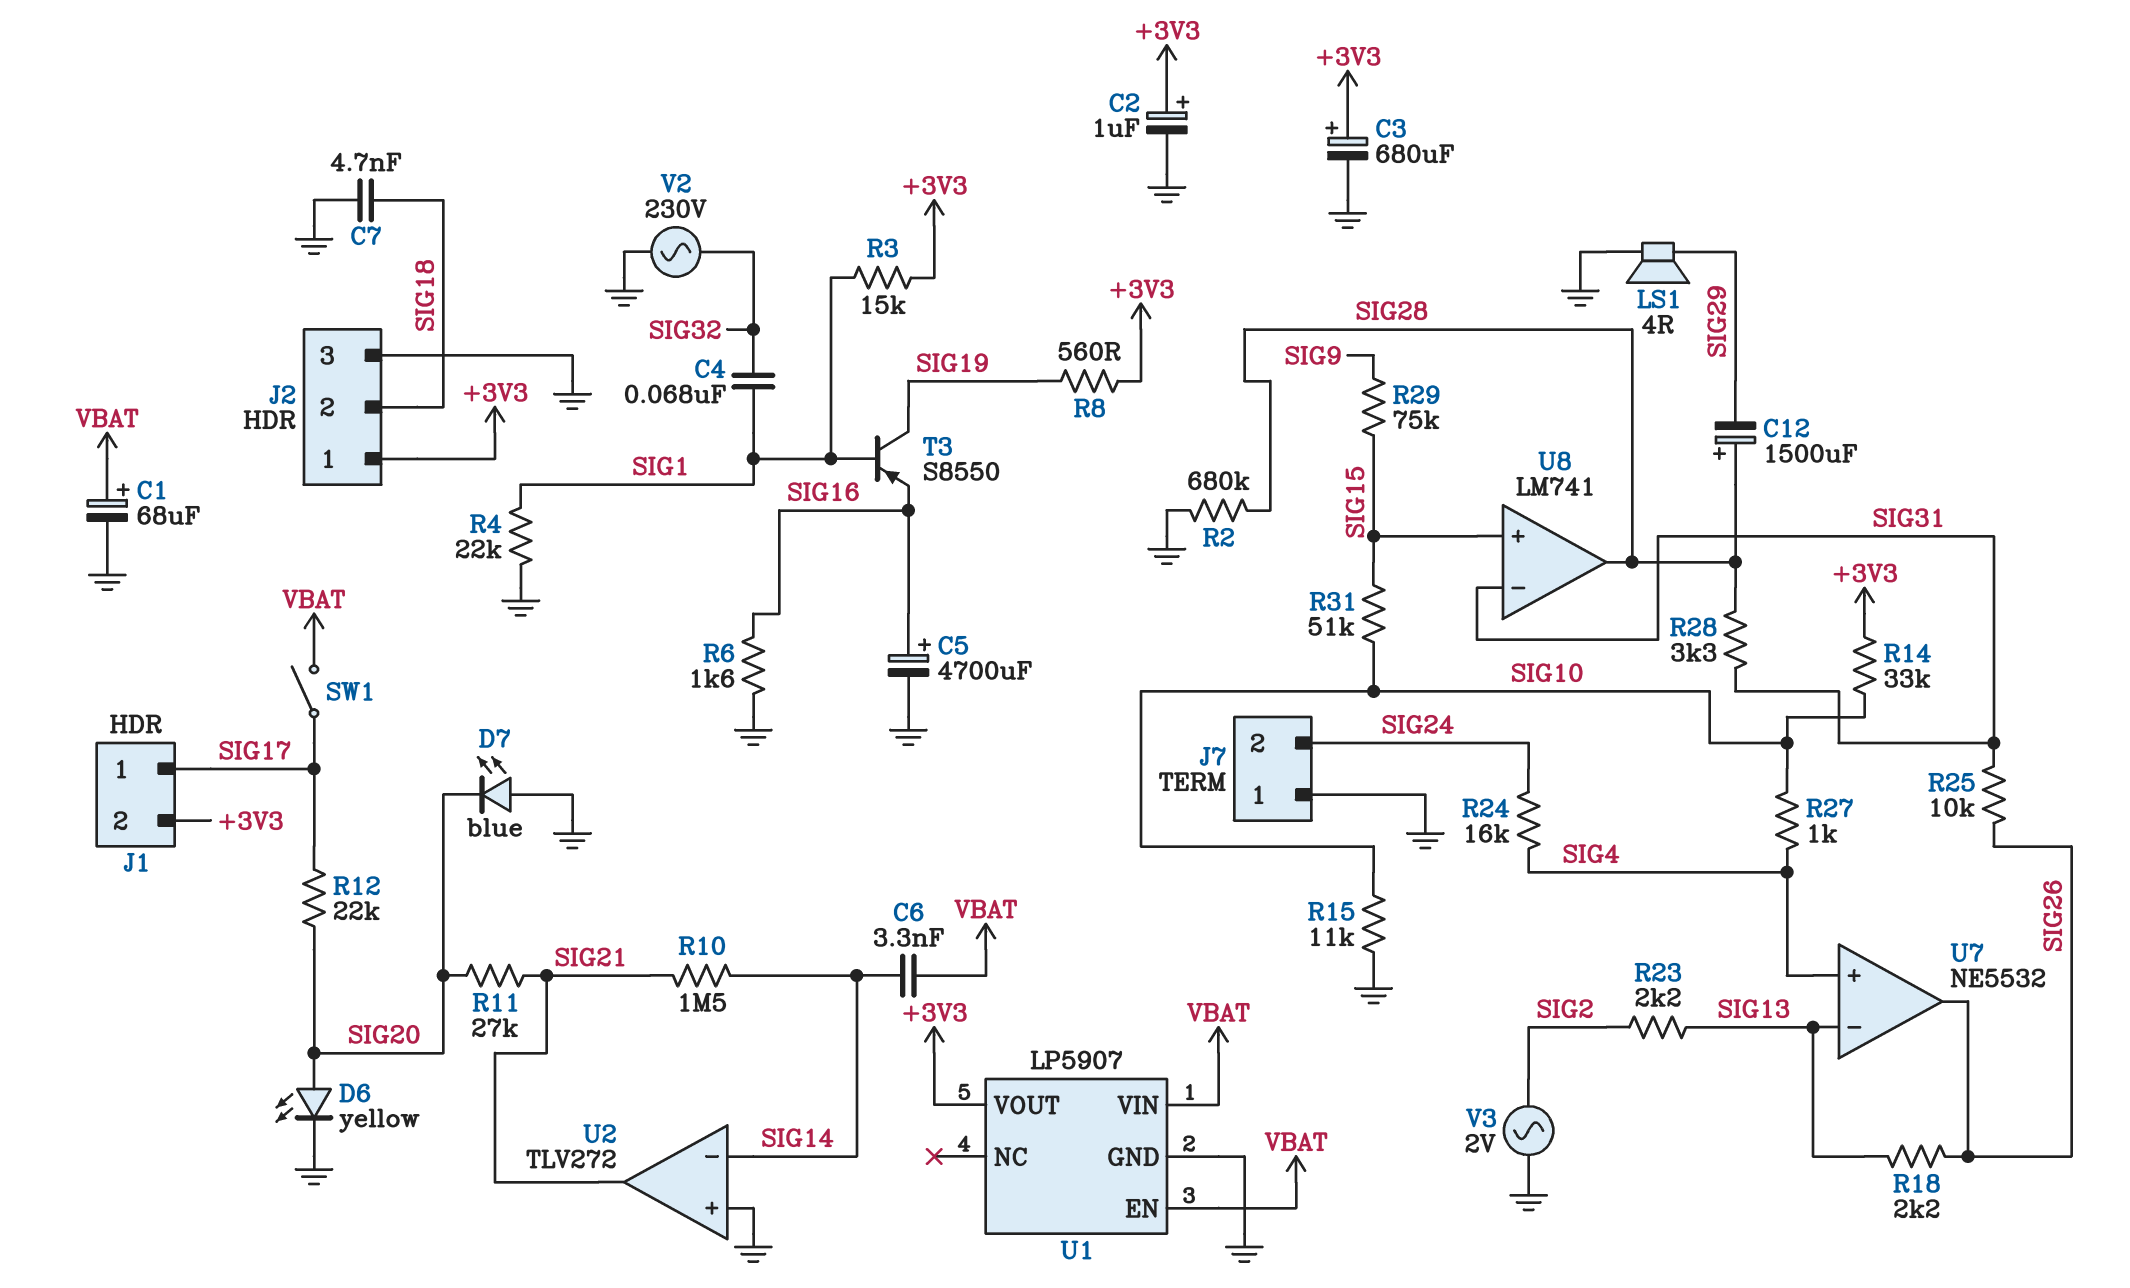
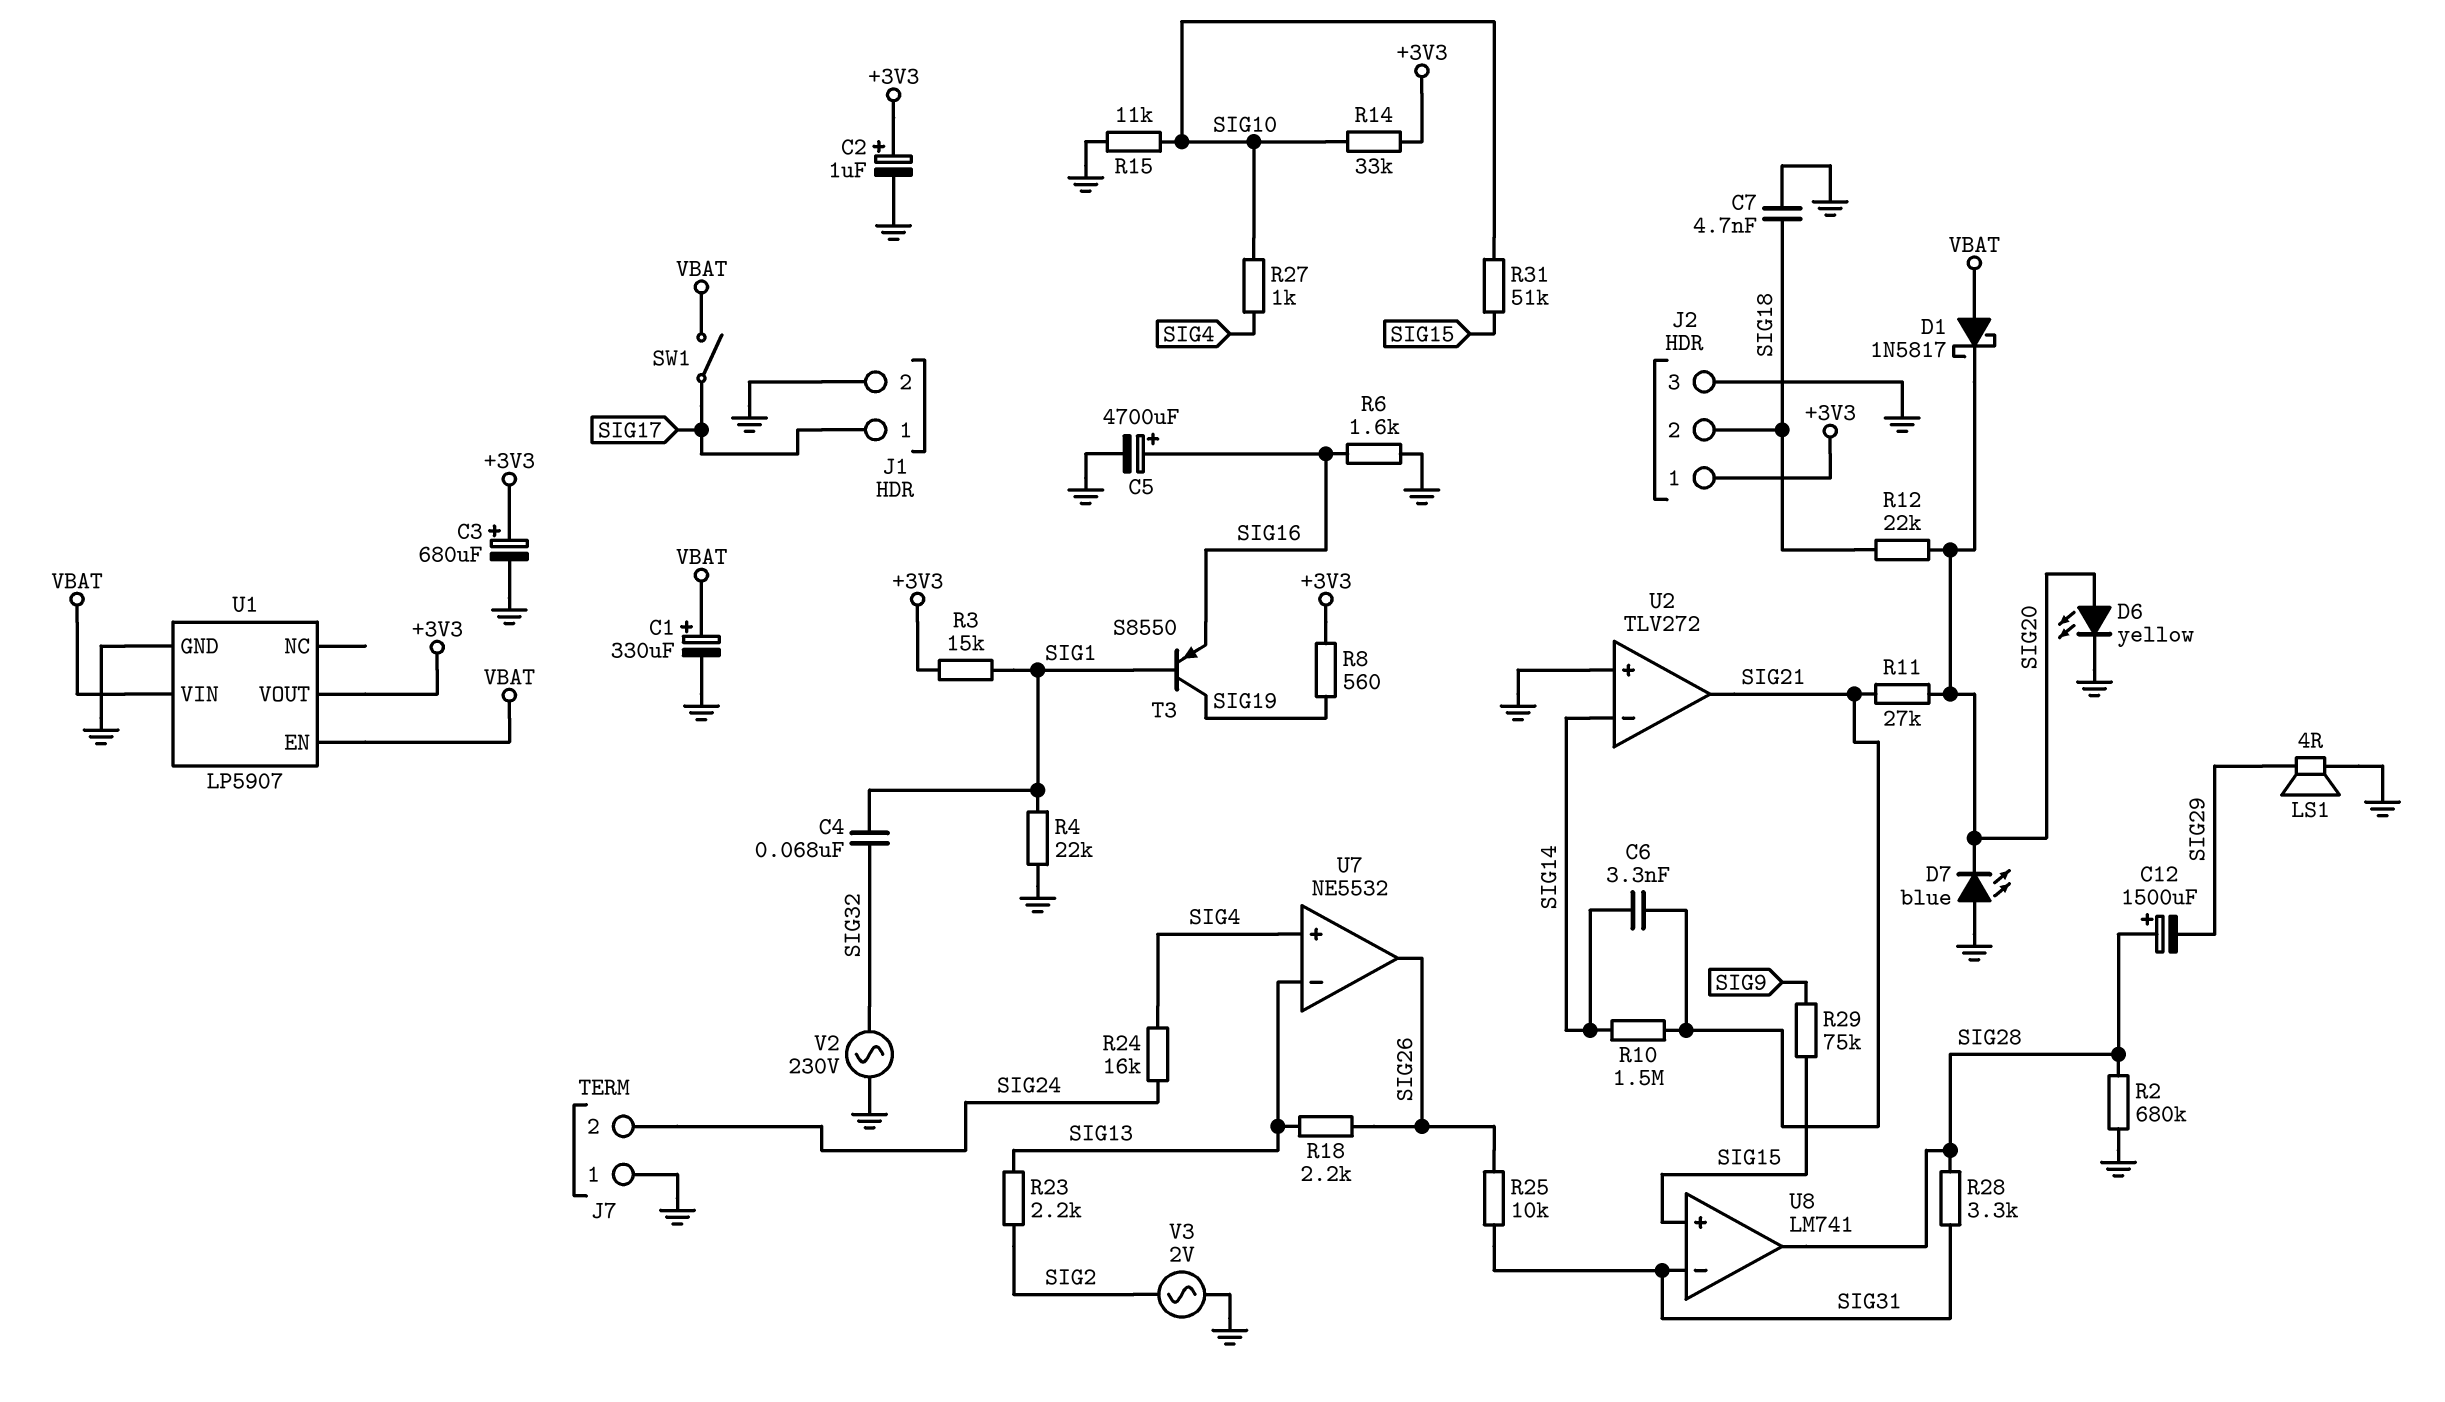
C1: 68uF (plus VBAT, minus GND) -> 330uF (plus VBAT, minus GND)
C6: 3.3nF (SIG14, VBAT) -> 3.3nF (SIG14, SIG21)
D1: none -> schottky 1N5817 (A VBAT, K SIG20)
J1 pin 2: +3V3 -> GND
R12: 22k (SIG17, SIG20) -> 22k (SIG18, SIG20)

